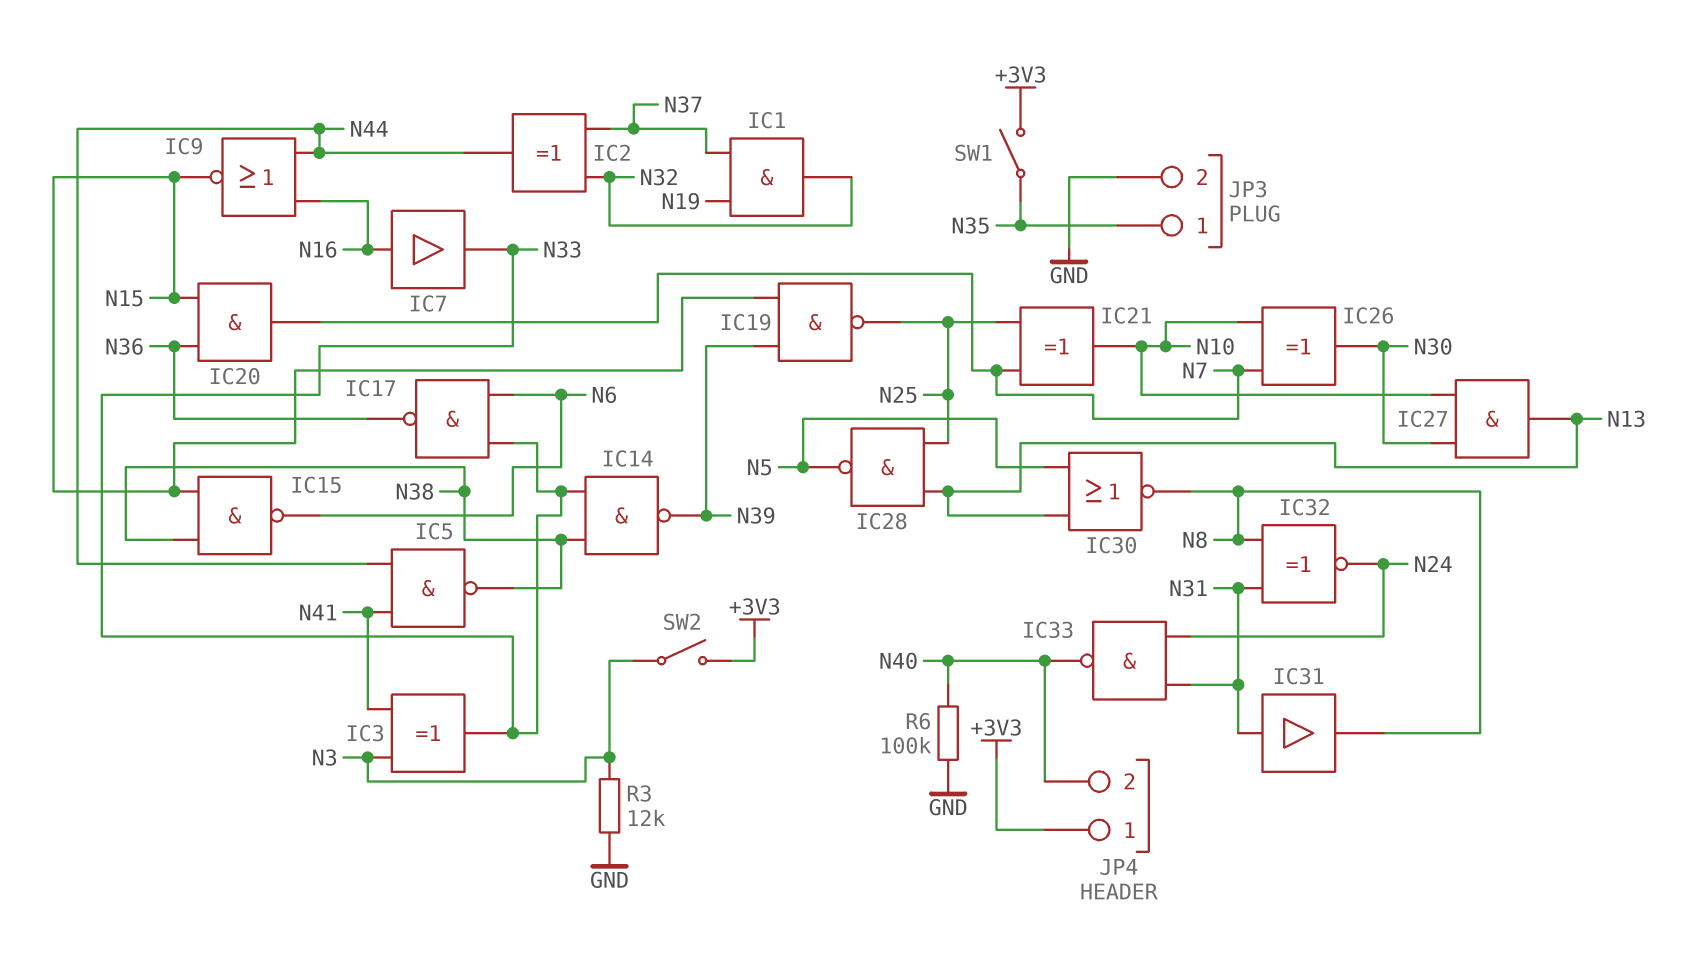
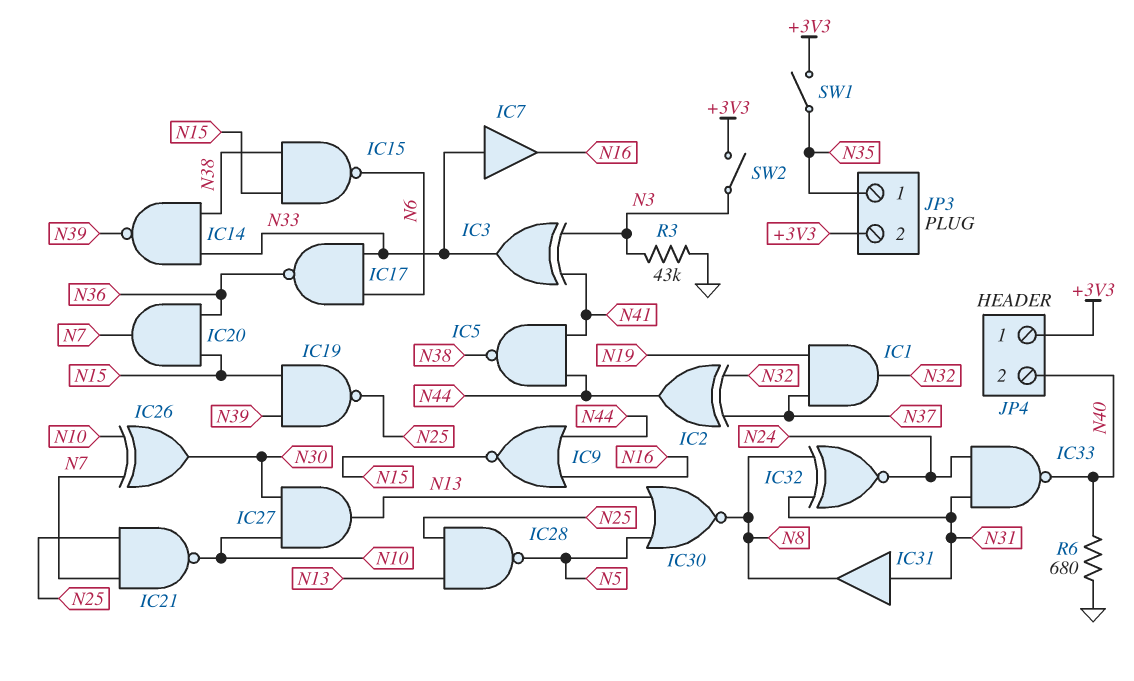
IC7: buffer (in N16, out N33) -> buffer (in N33, out N16)
IC21: XOR (in N7, in N25, out N10) -> NAND (in N7, in N25, out N10)
JP3 pin 2: GND -> +3V3
R3: 12k (GND, N3) -> 43k (GND, N3)
R6: 100k (GND, N40) -> 680 (GND, N40)

